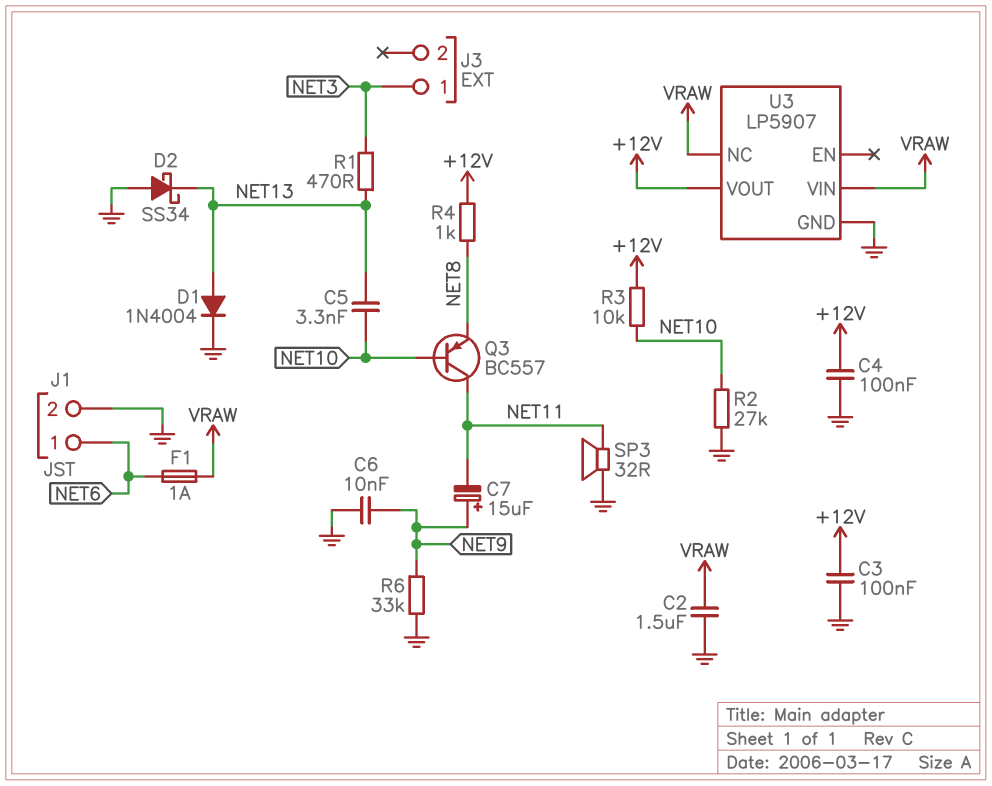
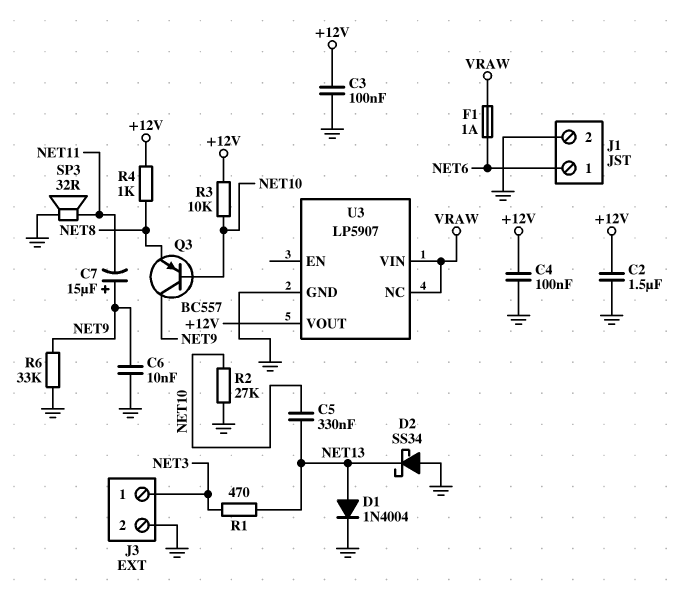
C2: 1.5uF (GND, VRAW) -> 1.5uF (+12V, GND)
C5: 3.3nF (NET10, NET13) -> 330nF (NET10, NET13)
J3 pin 2: none -> GND
Q3: PNP BC557 (B NET10, C NET11, E NET8) -> PNP BC557 (B NET10, C NET9, E NET8)

